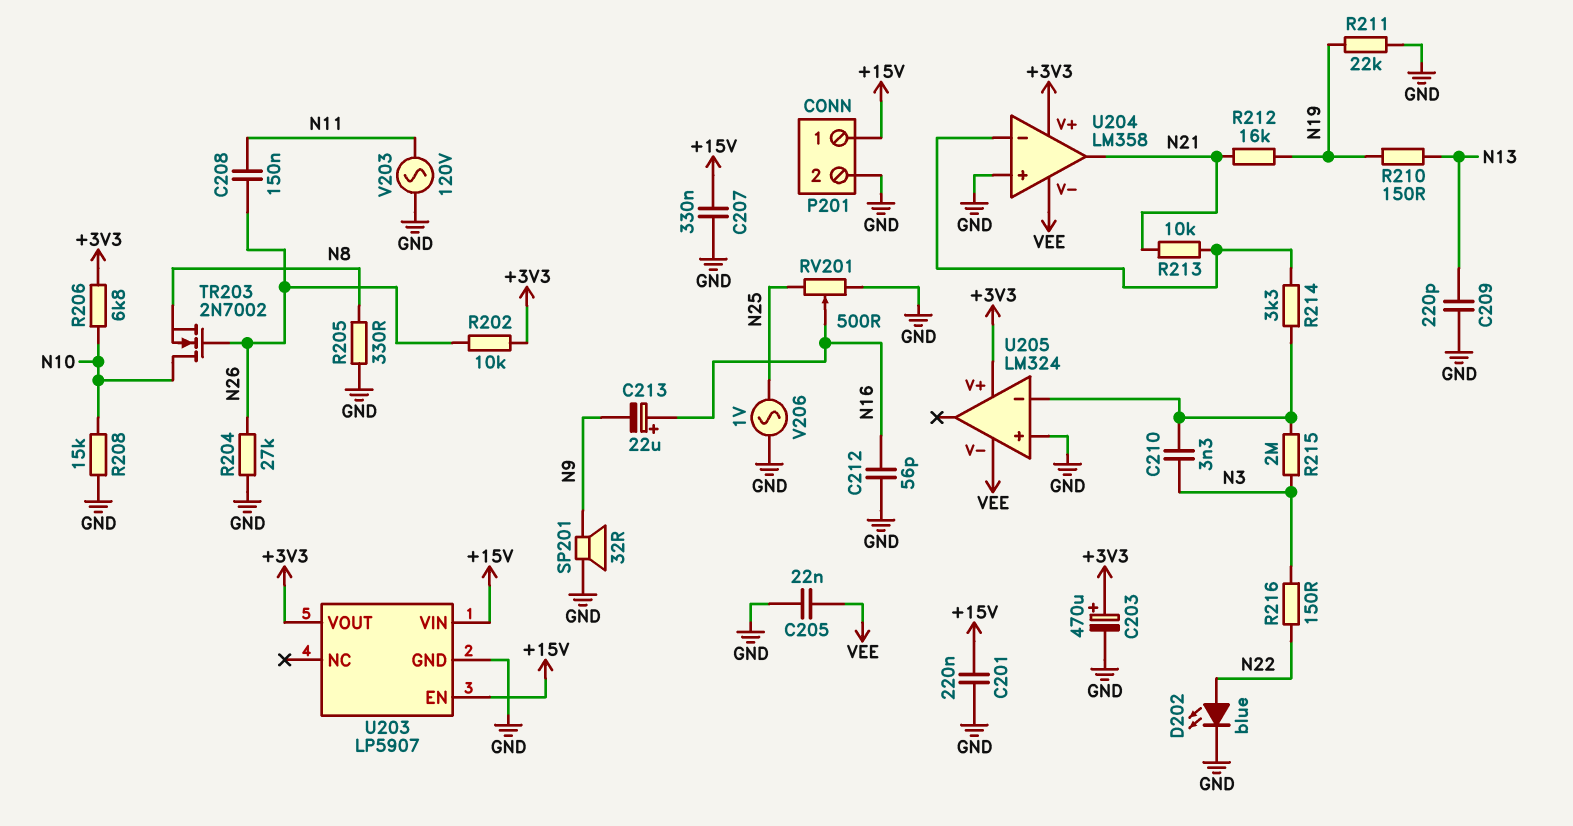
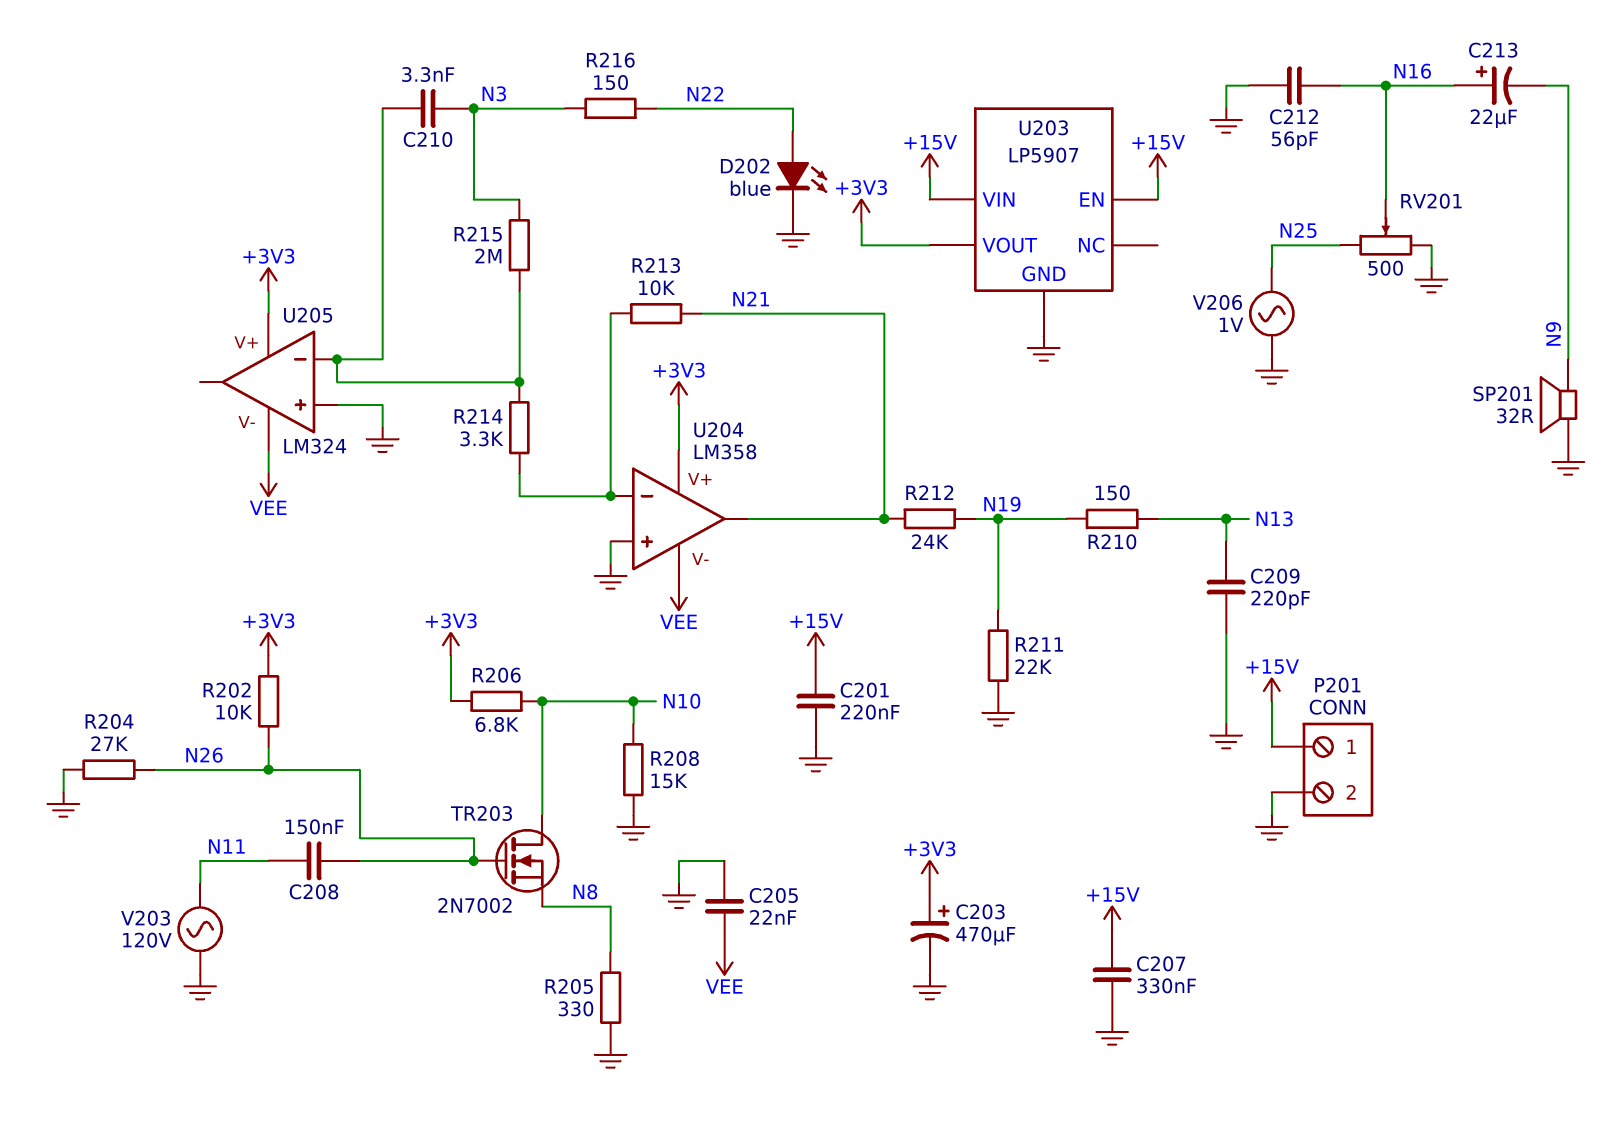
R212: 16k (N19, N21) -> 24k (N19, N21)

